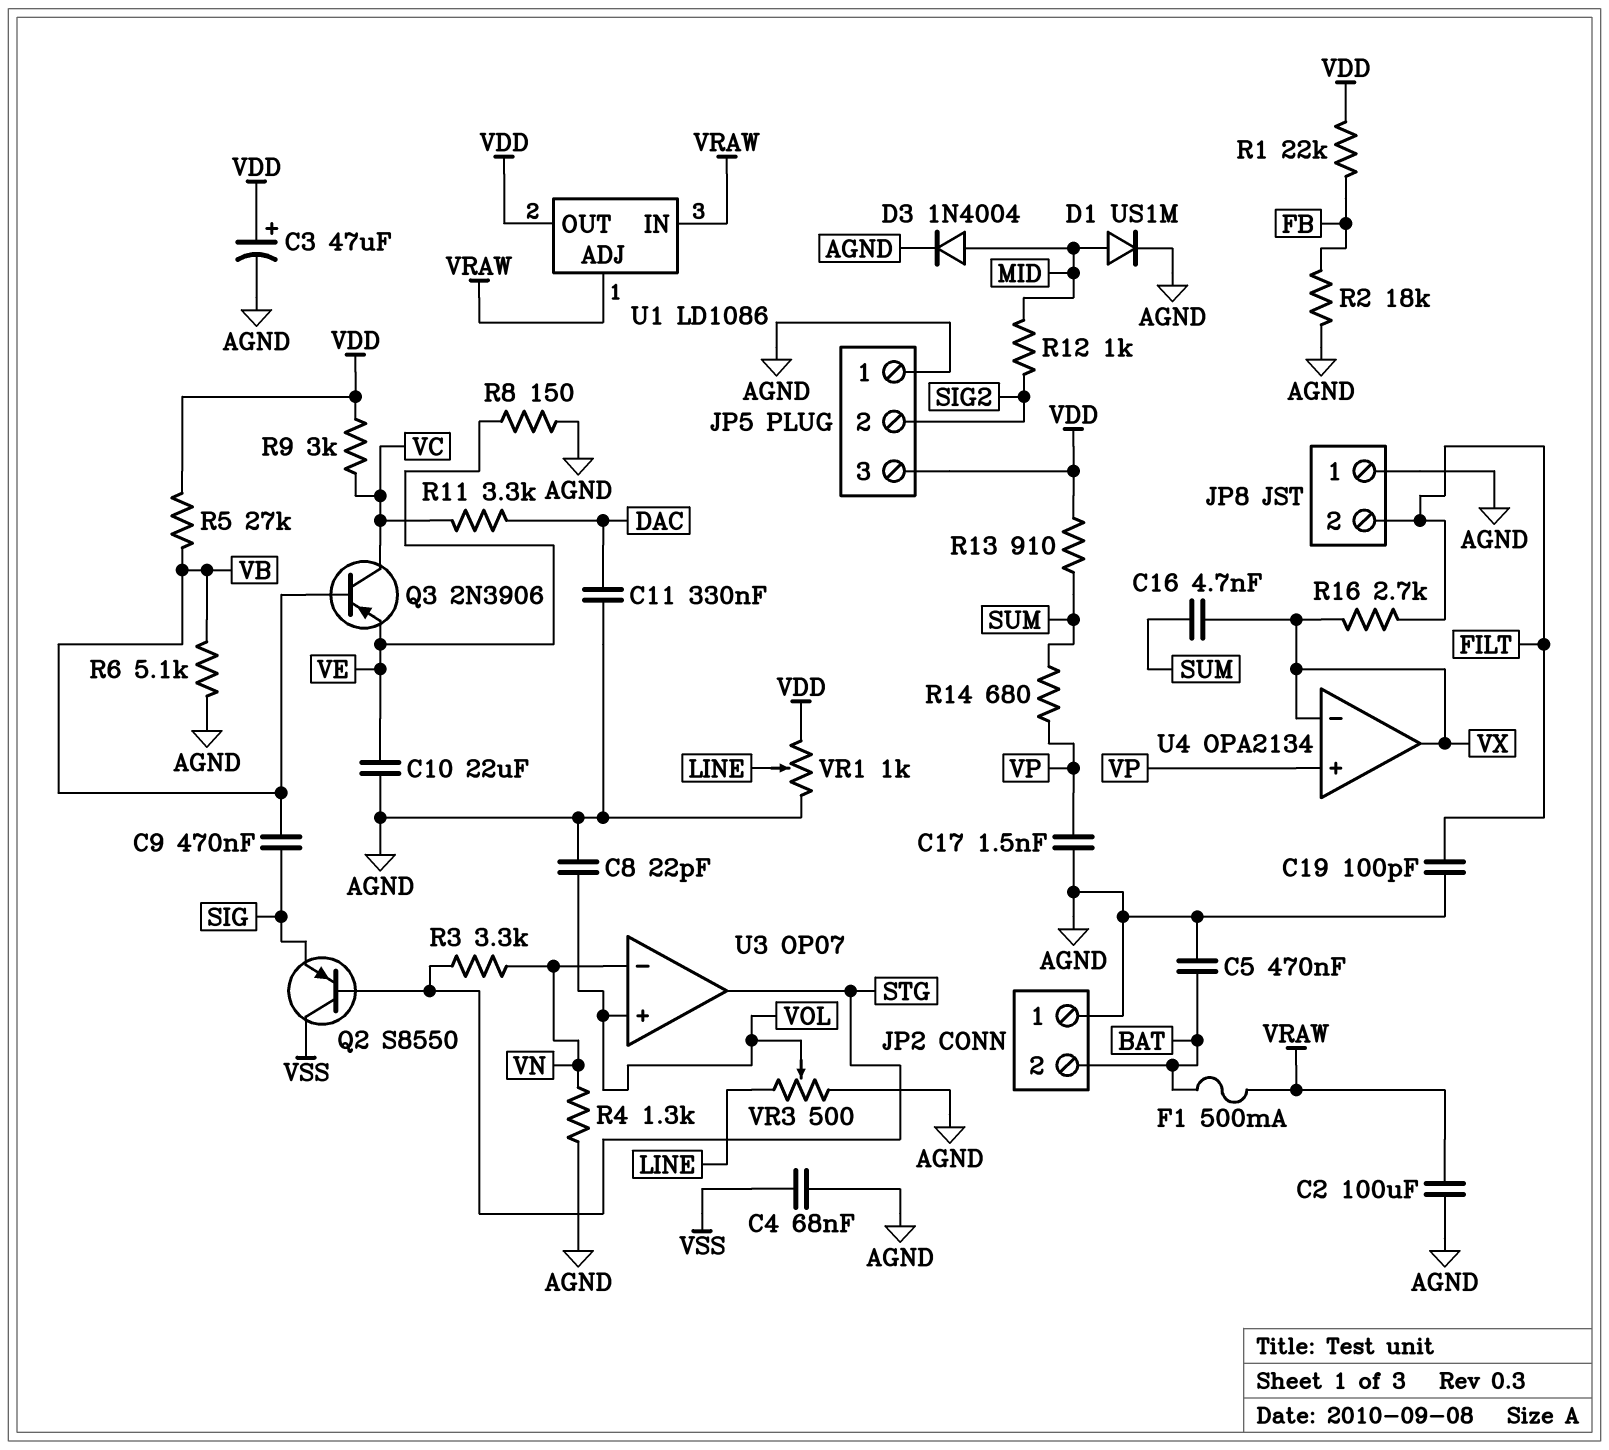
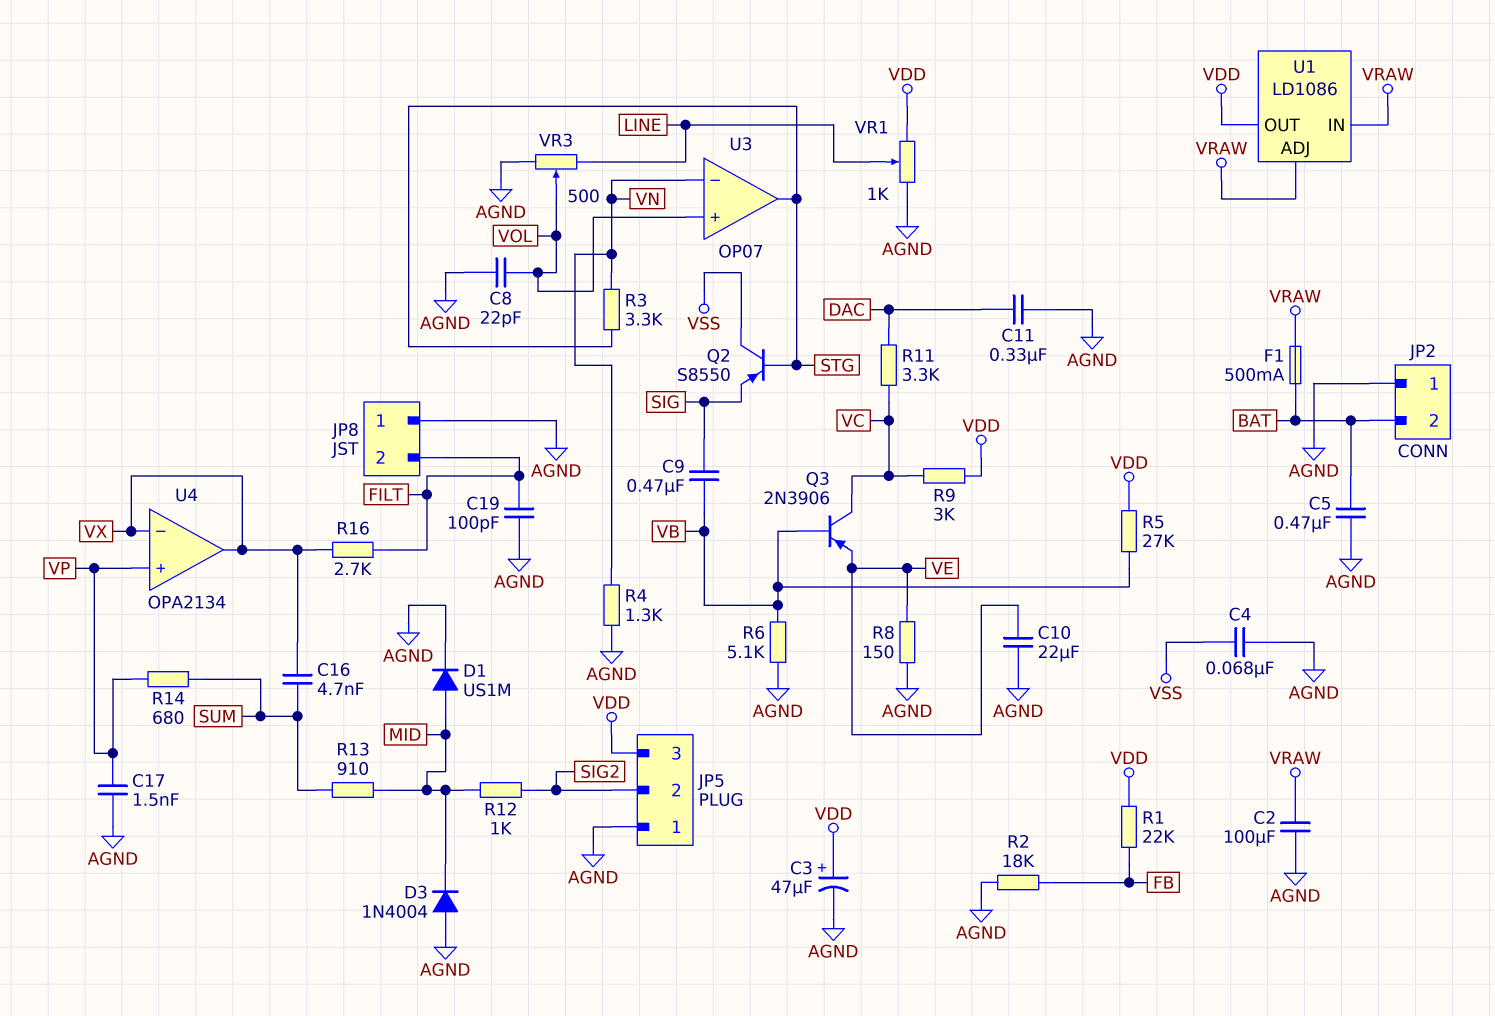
D3: diode 1N4004 (A MID, K AGND) -> diode 1N4004 (A AGND, K MID)
R13: 910 (SUM, VDD) -> 910 (MID, SUM)

